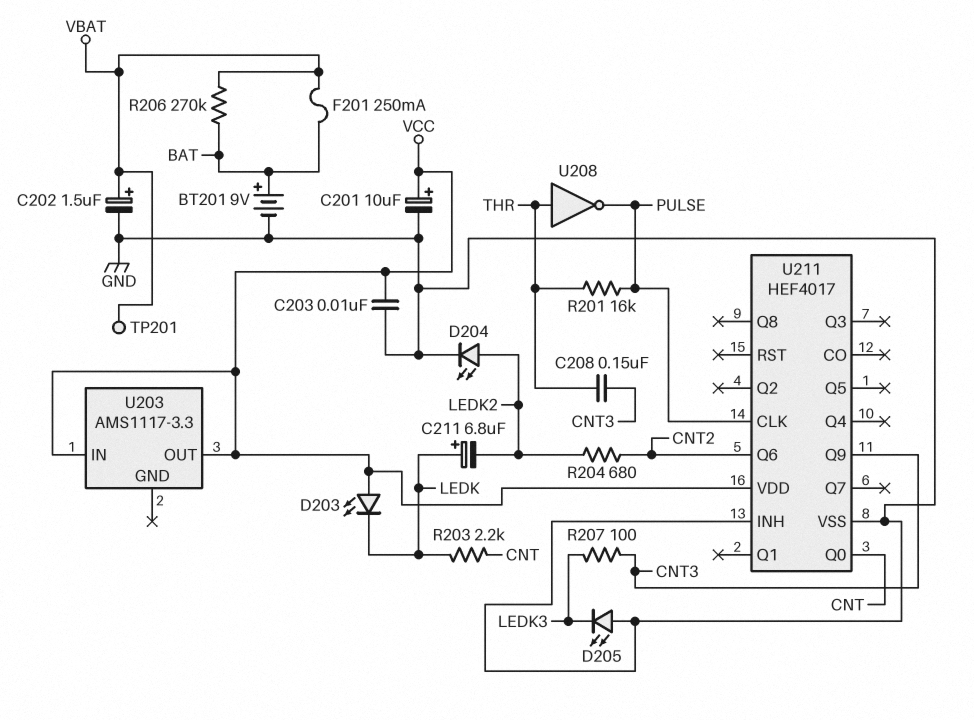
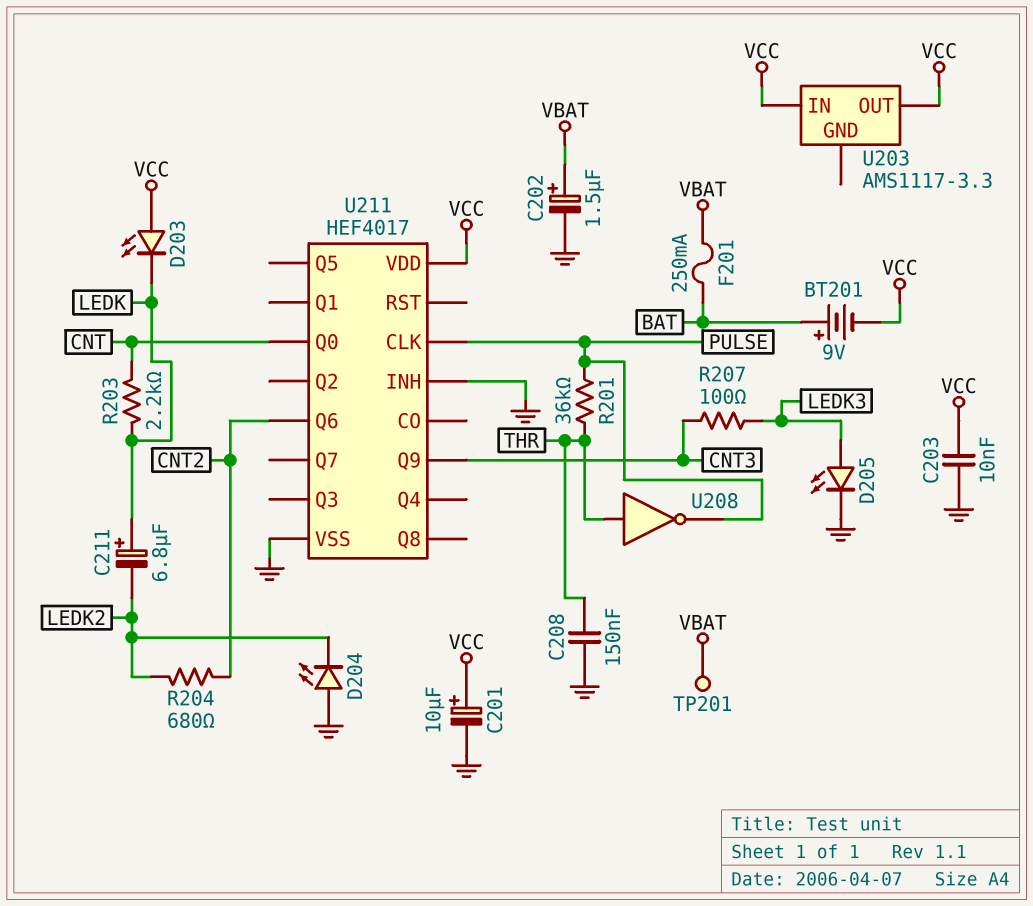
BT201: 9V (plus BAT, minus GND) -> 9V (plus BAT, minus VCC)
C208: 150nF (CNT3, THR) -> 150nF (GND, THR)
D204: LED (A LEDK2, K GND) -> LED (A GND, K LEDK2)
D205: LED (A GND, K LEDK3) -> LED (A LEDK3, K GND)
R201: 16k (PULSE, THR) -> 36k (PULSE, THR)
R206: 270k (BAT, VBAT) -> none

